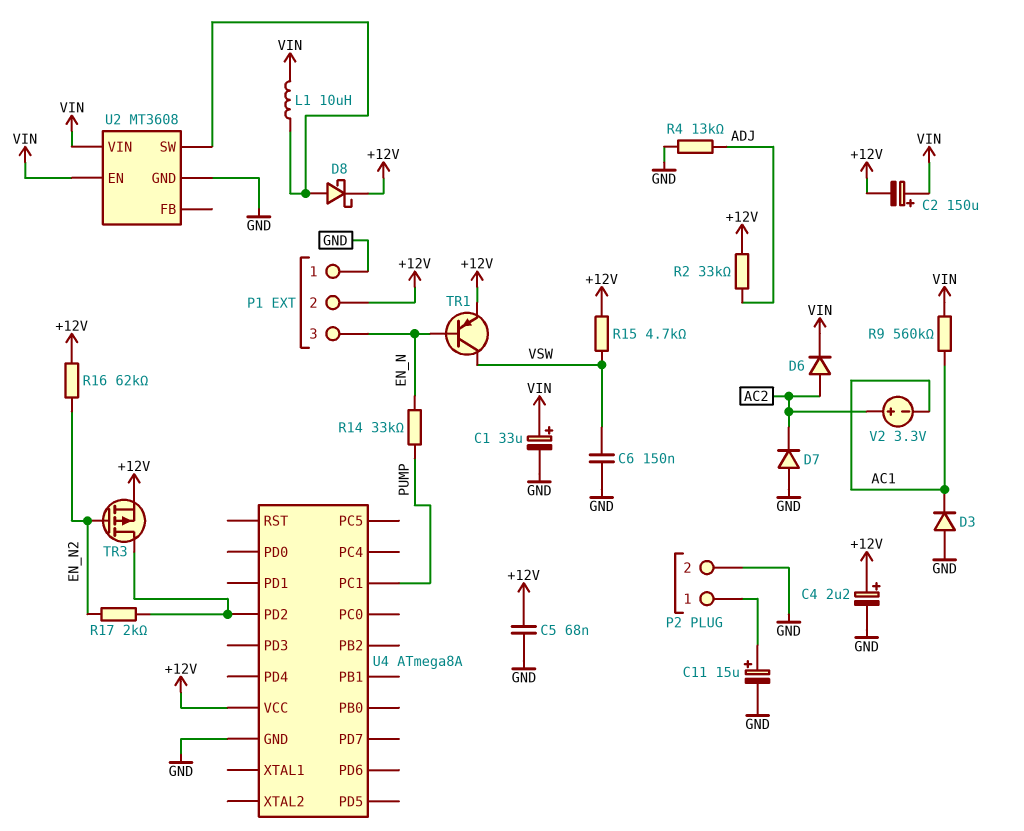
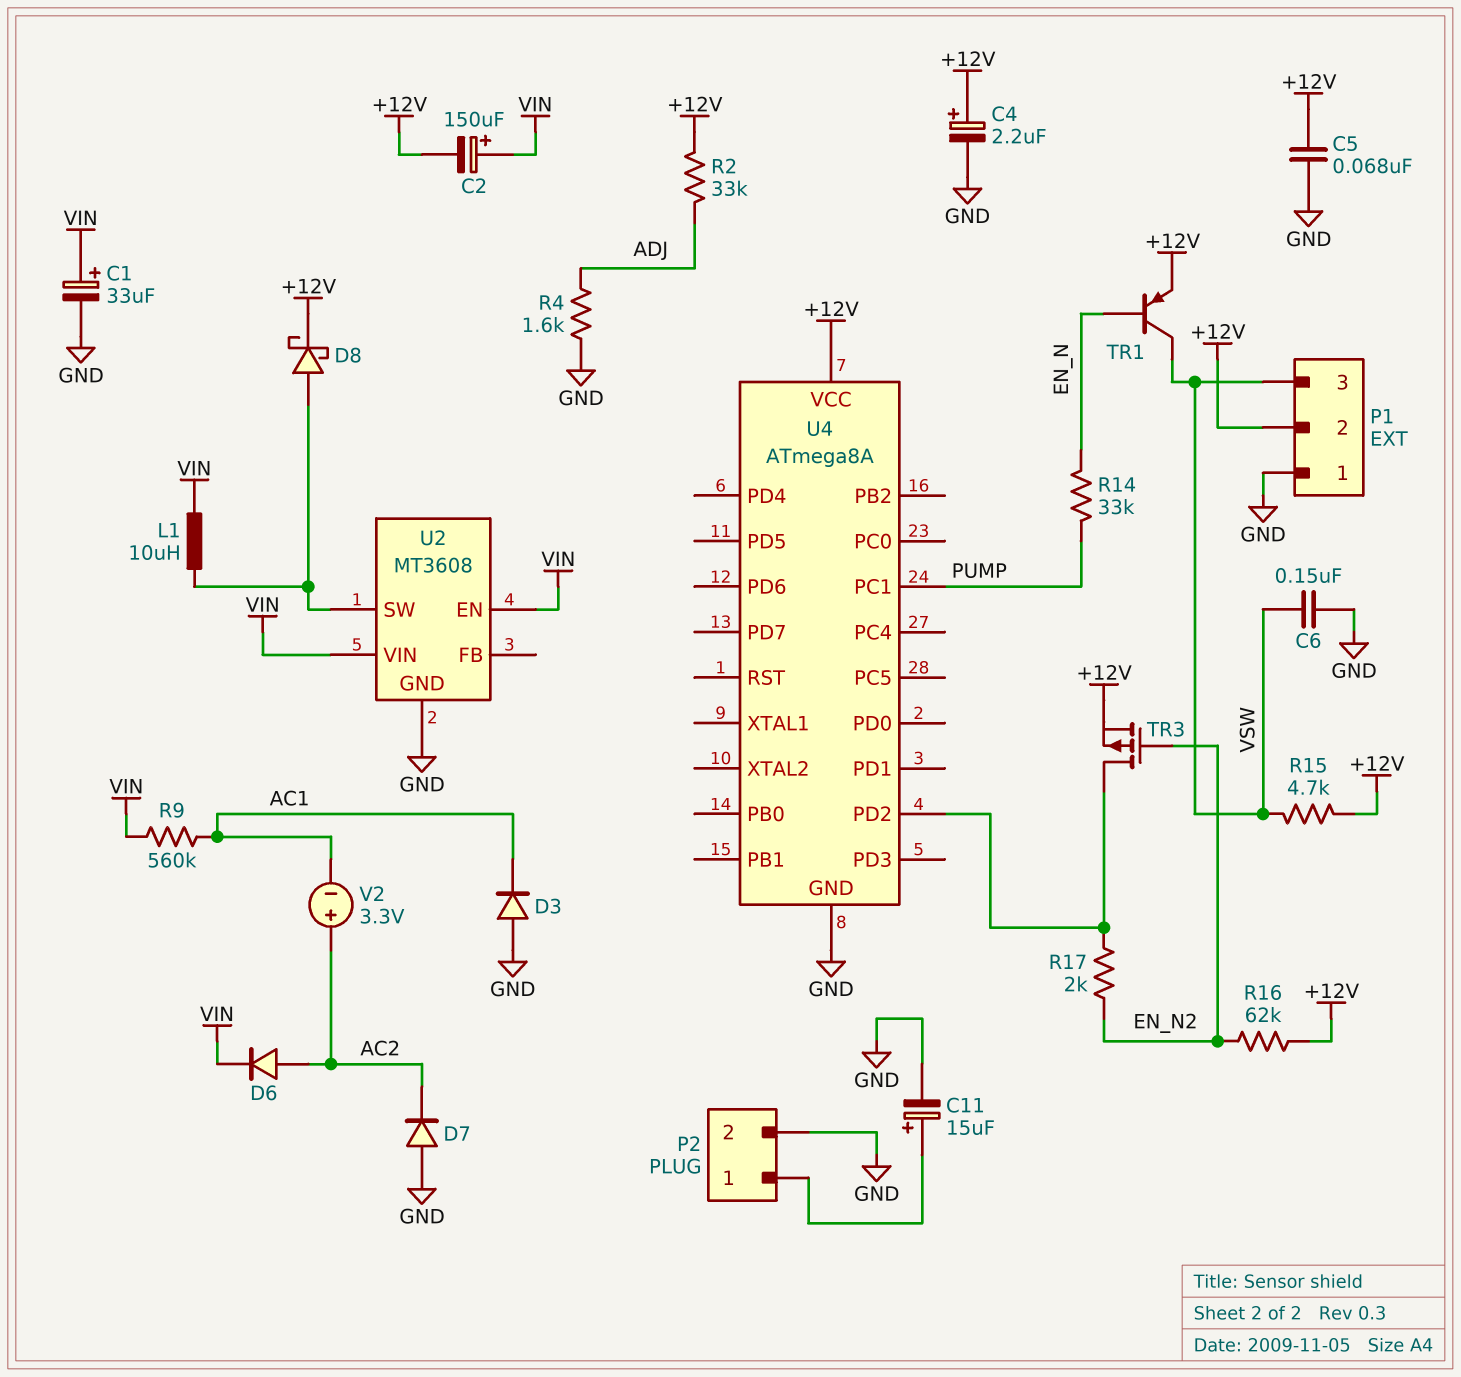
P1 pin 3: EN_N -> VSW
R4: 13k (ADJ, GND) -> 1.6k (ADJ, GND)

